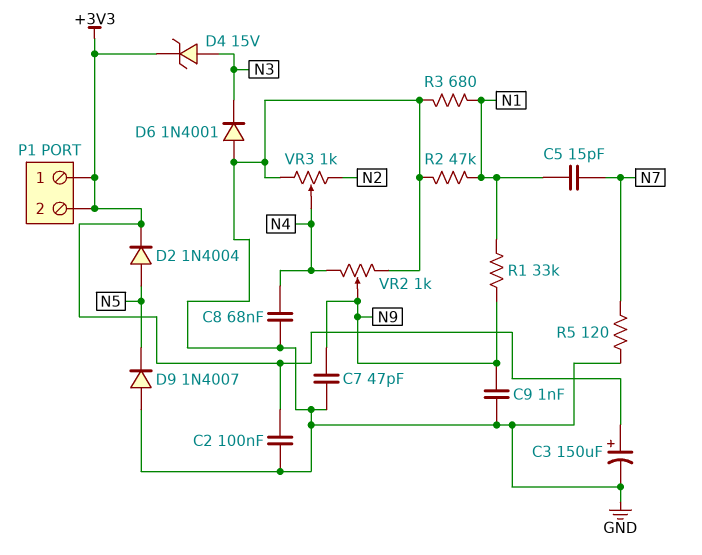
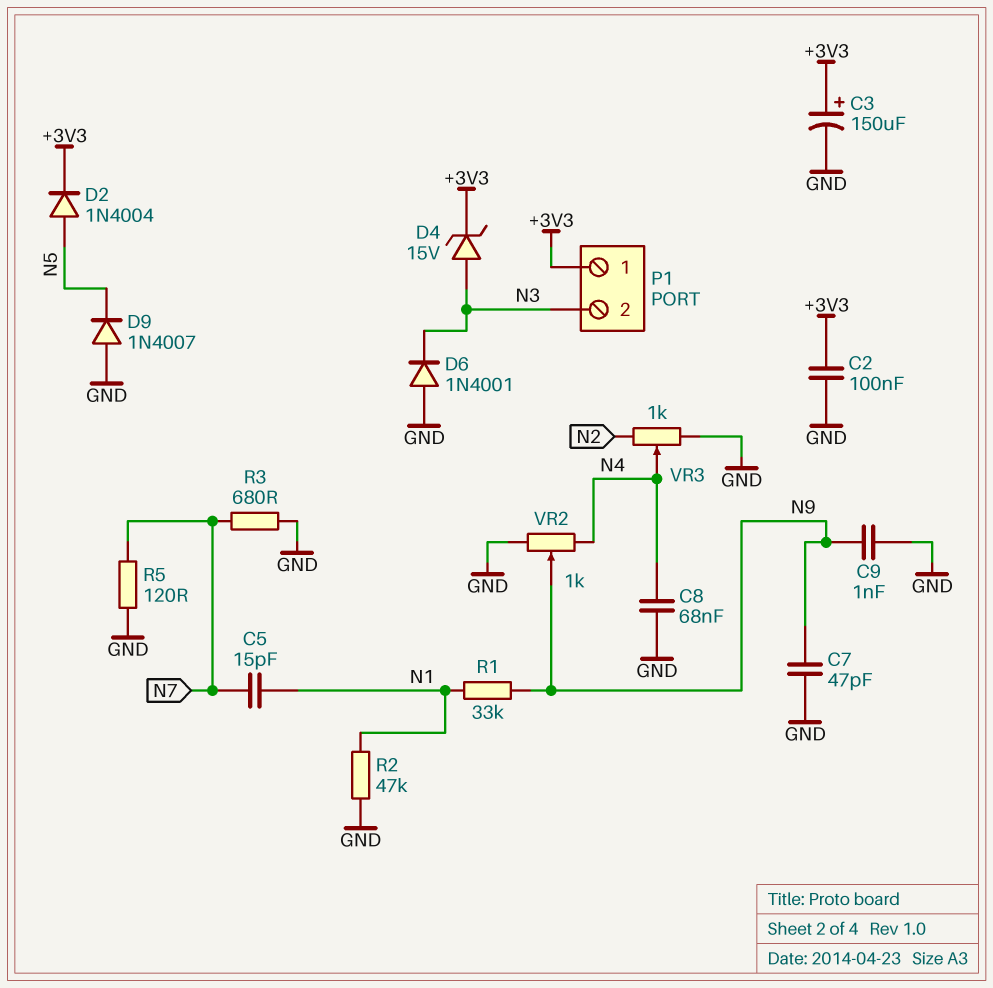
P1 pin 2: +3V3 -> N3
R3: 680 (GND, N1) -> 680 (GND, N7)

